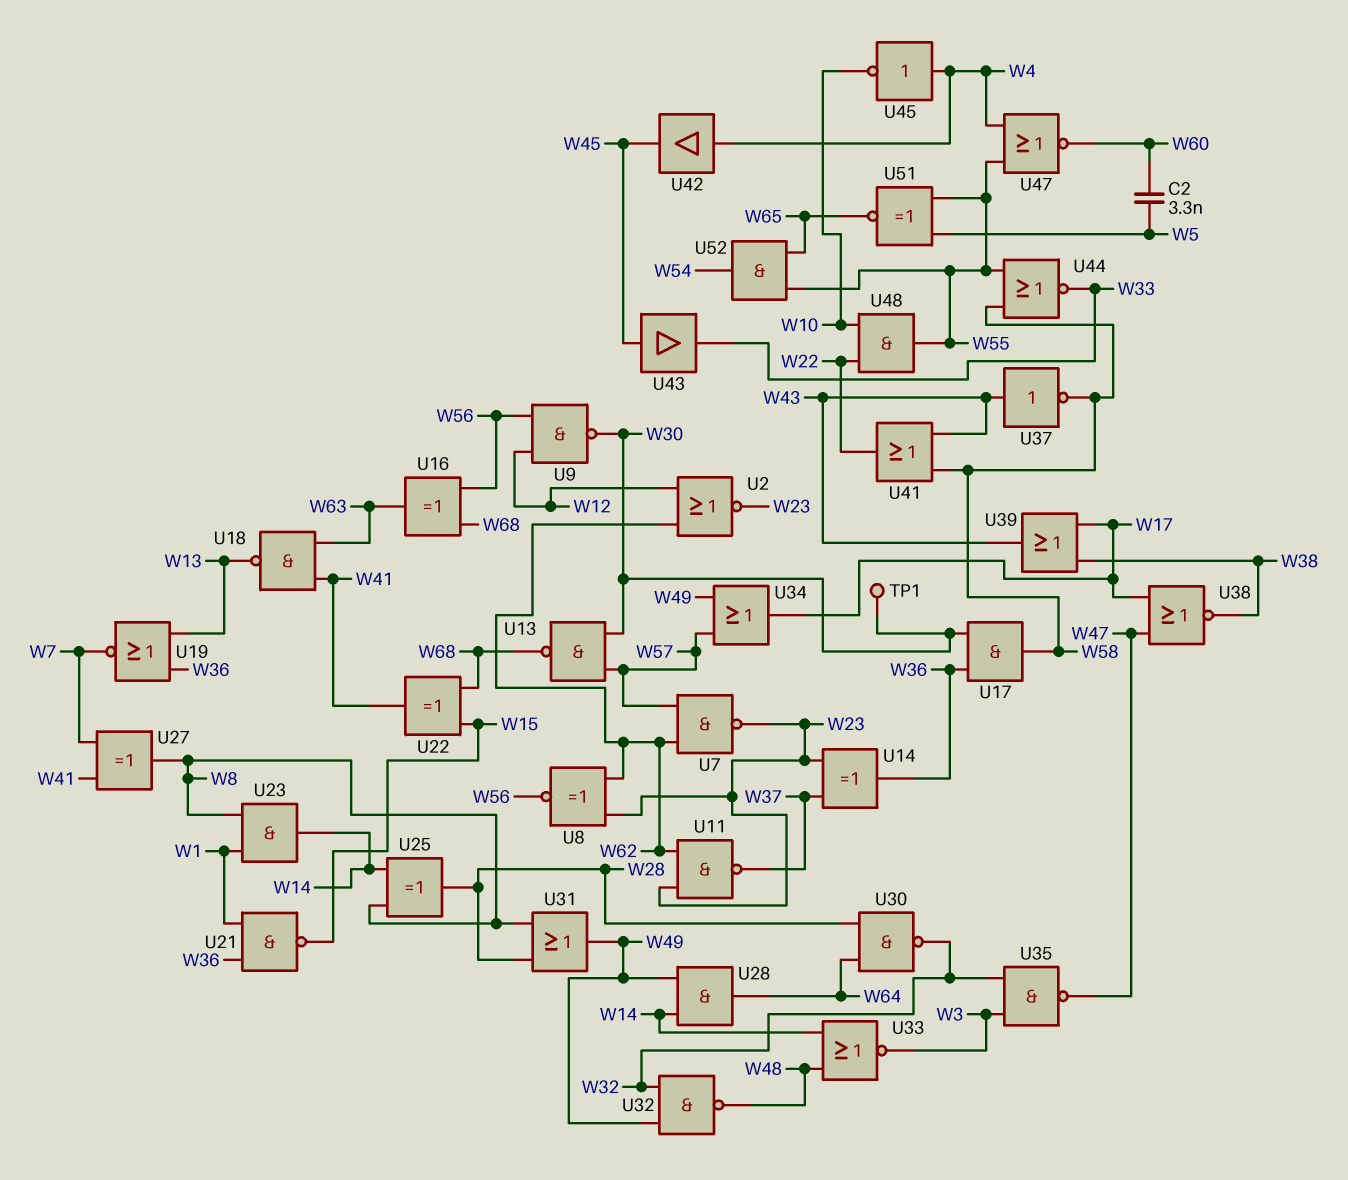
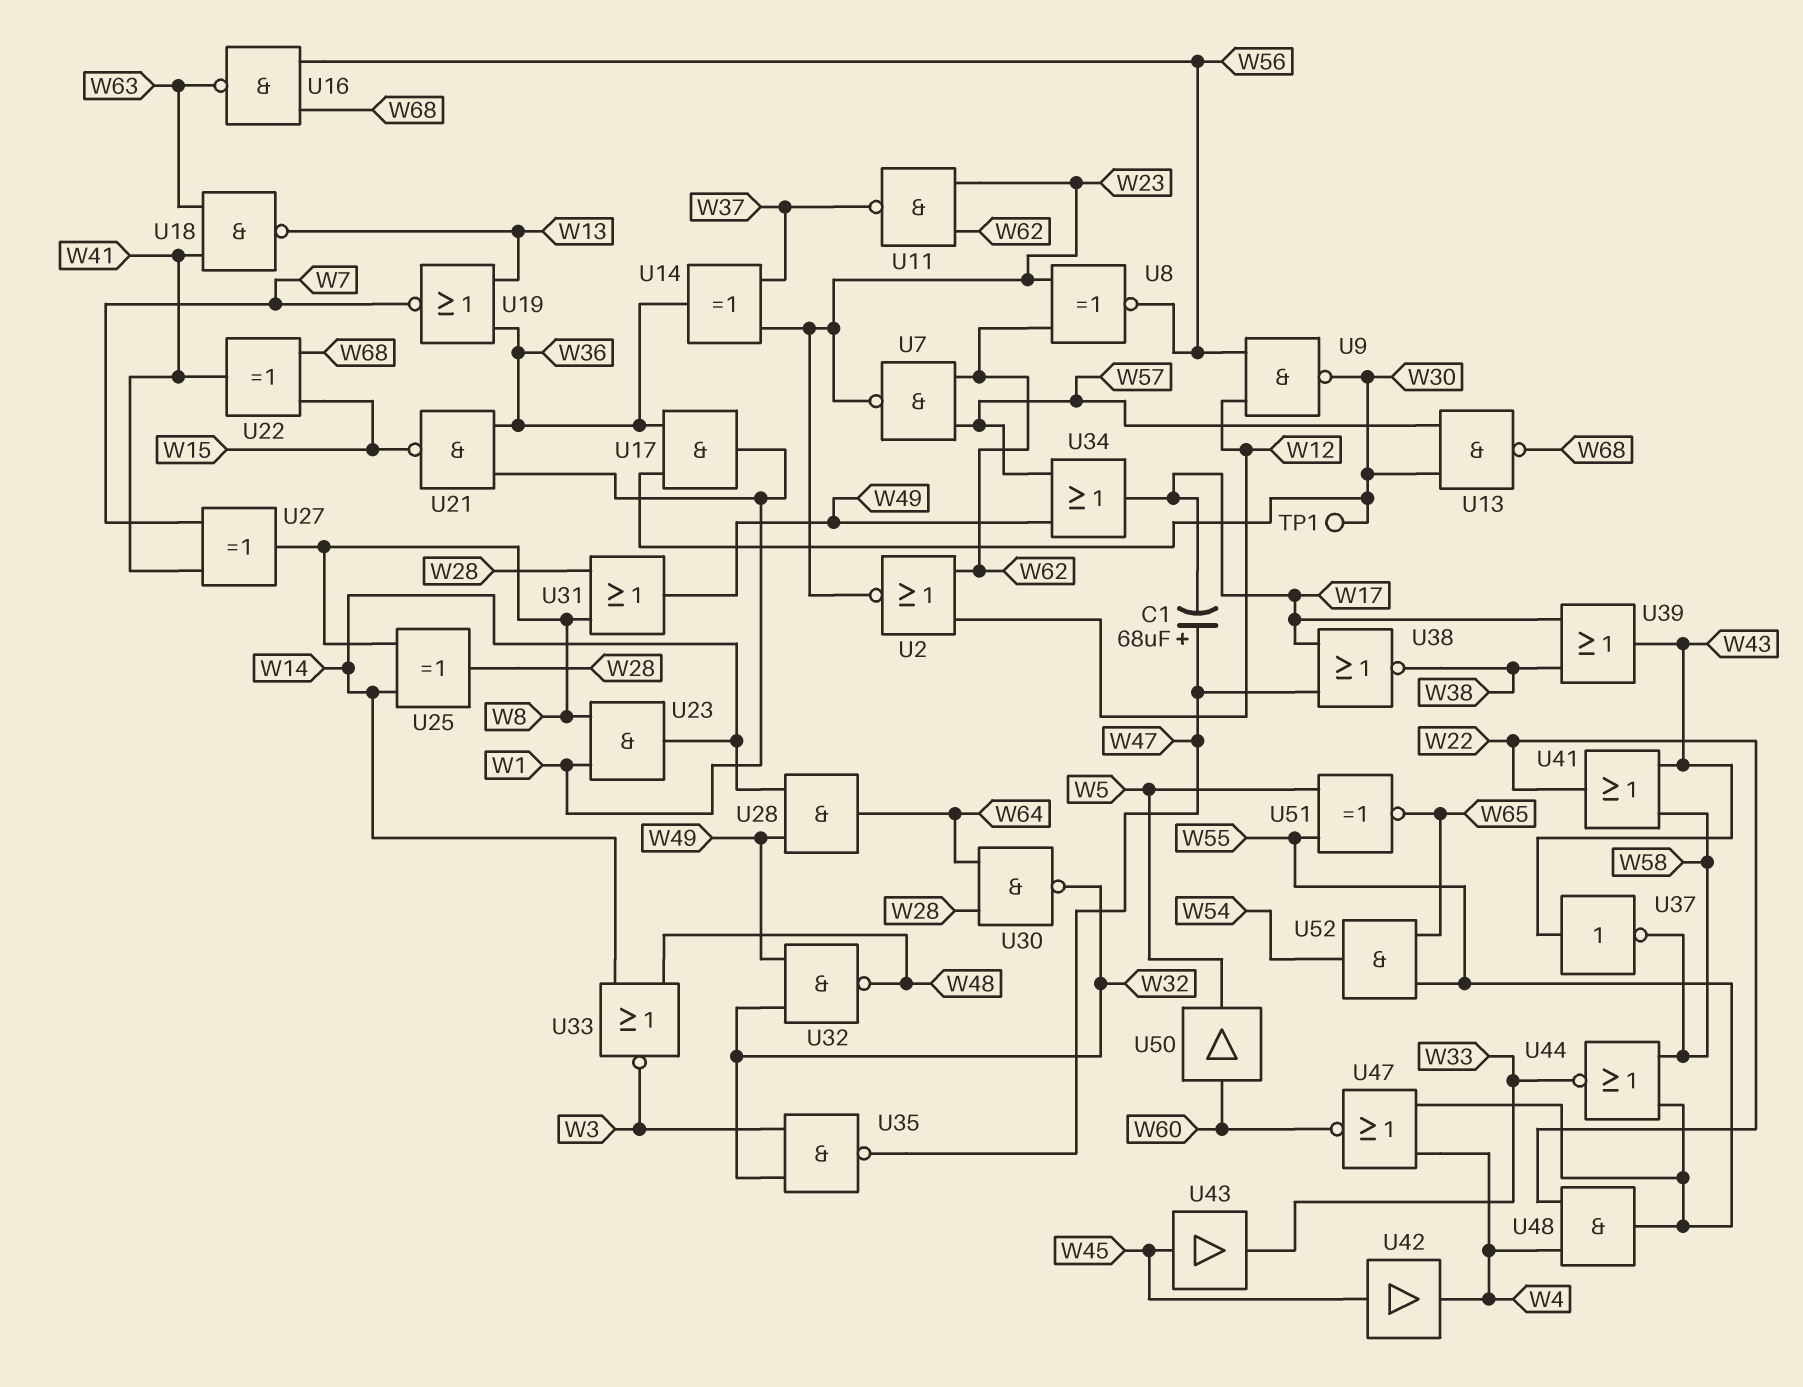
C1: none -> 68uF (plus W47, minus W17)
C2: 3.3nF (W5, W60) -> none
U16: XOR (in W56, in W68, out W63) -> NAND (in W56, in W68, out W63)
U17: AND (in W30, in W36, out W58) -> AND (in W30, in W36, out W1)
U42: buffer (in W4, out W45) -> buffer (in W45, out W4)
U45: NOT (in W4, out W10) -> none
U48: AND (in W10, in W22, out W55) -> AND (in W4, in W22, out W55)
U50: none -> buffer (in W60, out W5)

